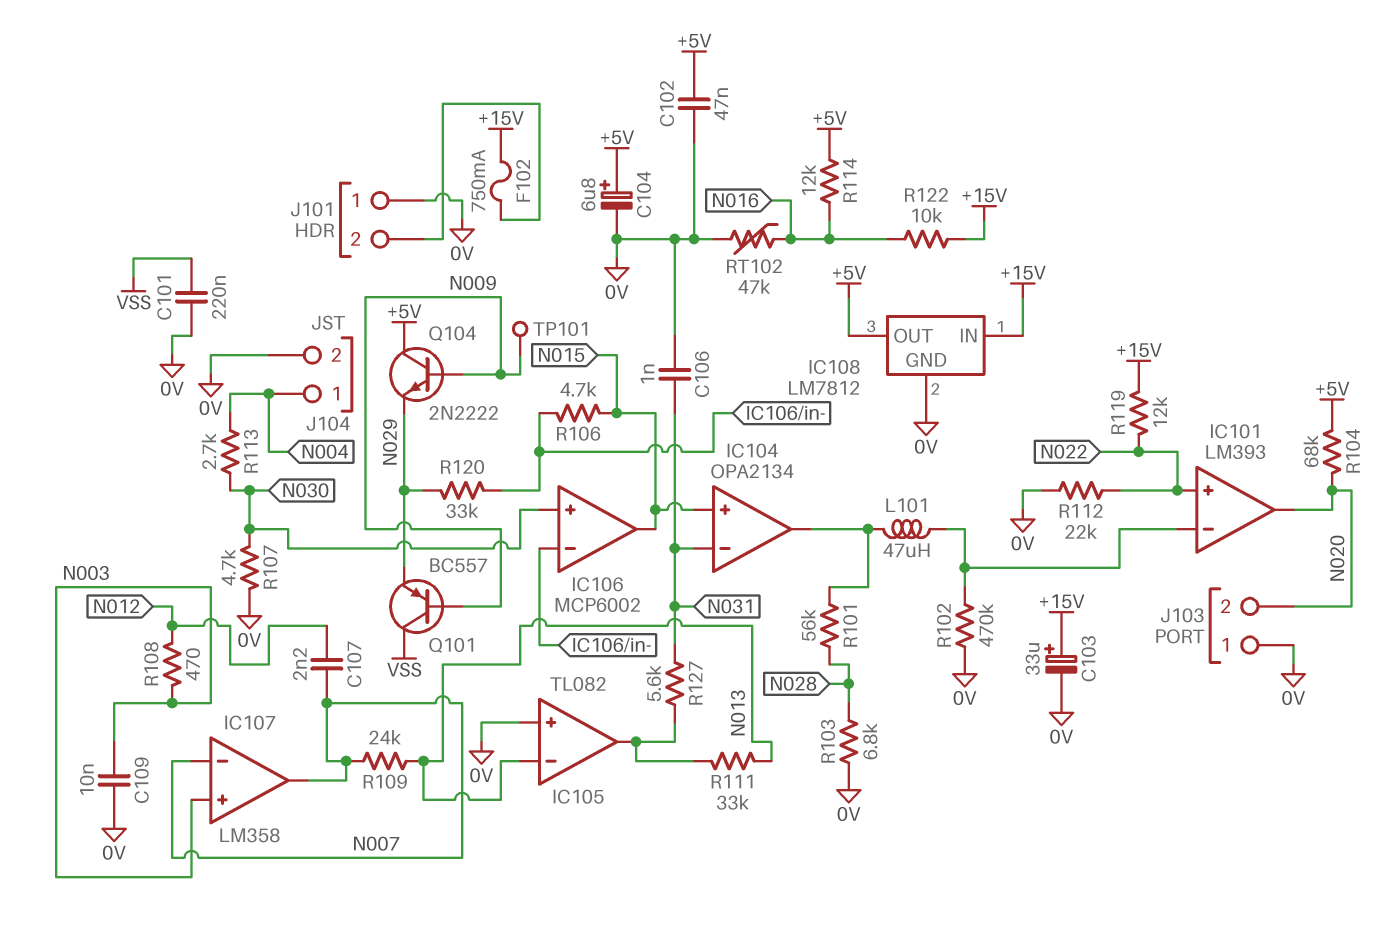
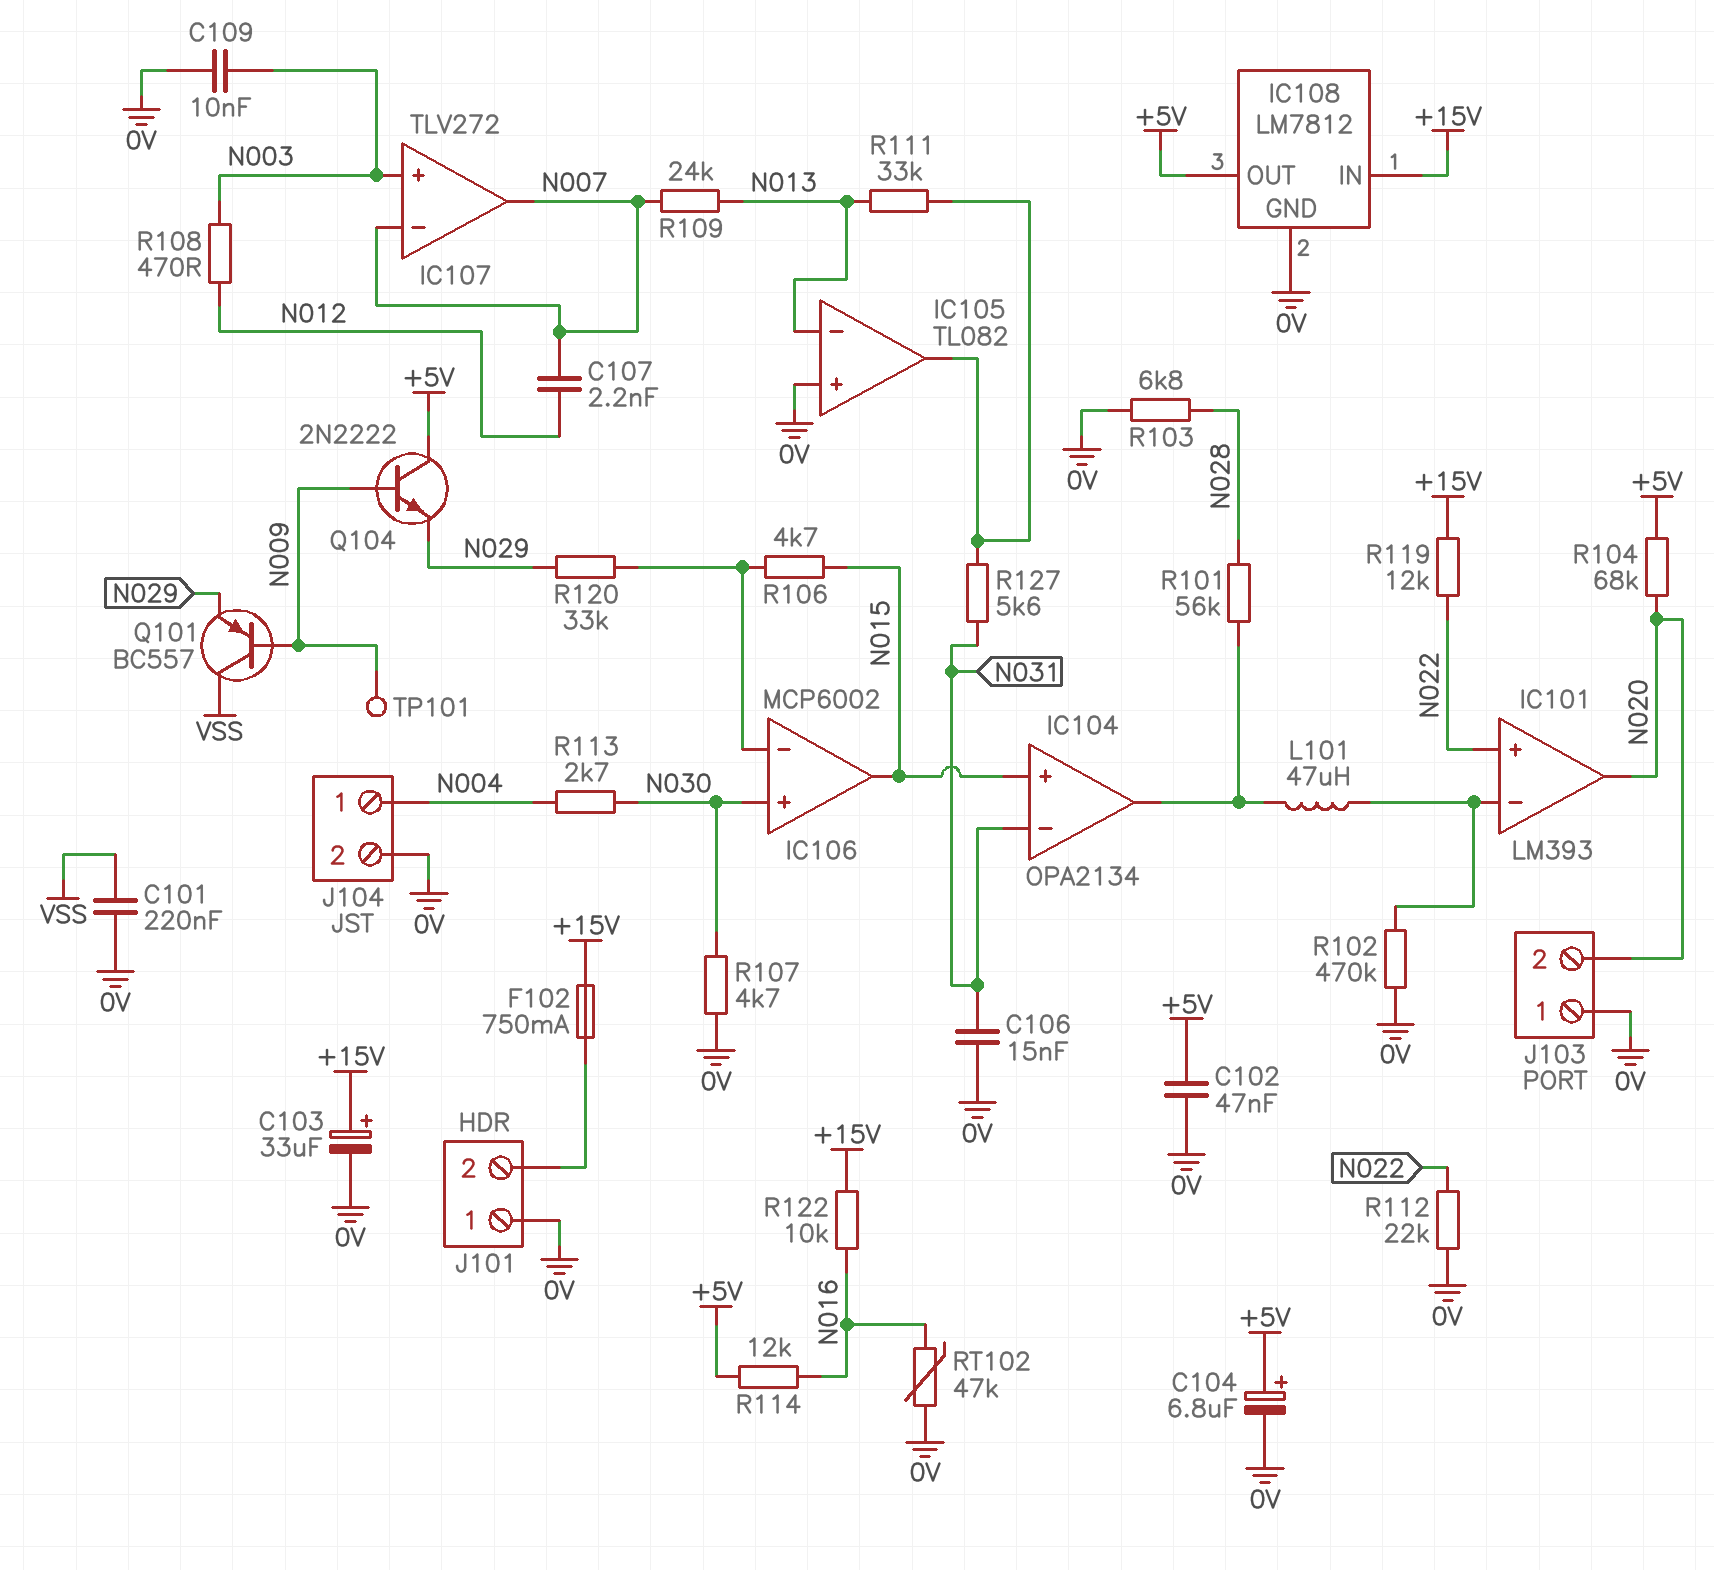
C106: 1nF (0V, N031) -> 15nF (0V, N031)
IC107: LM358 -> TLV272

